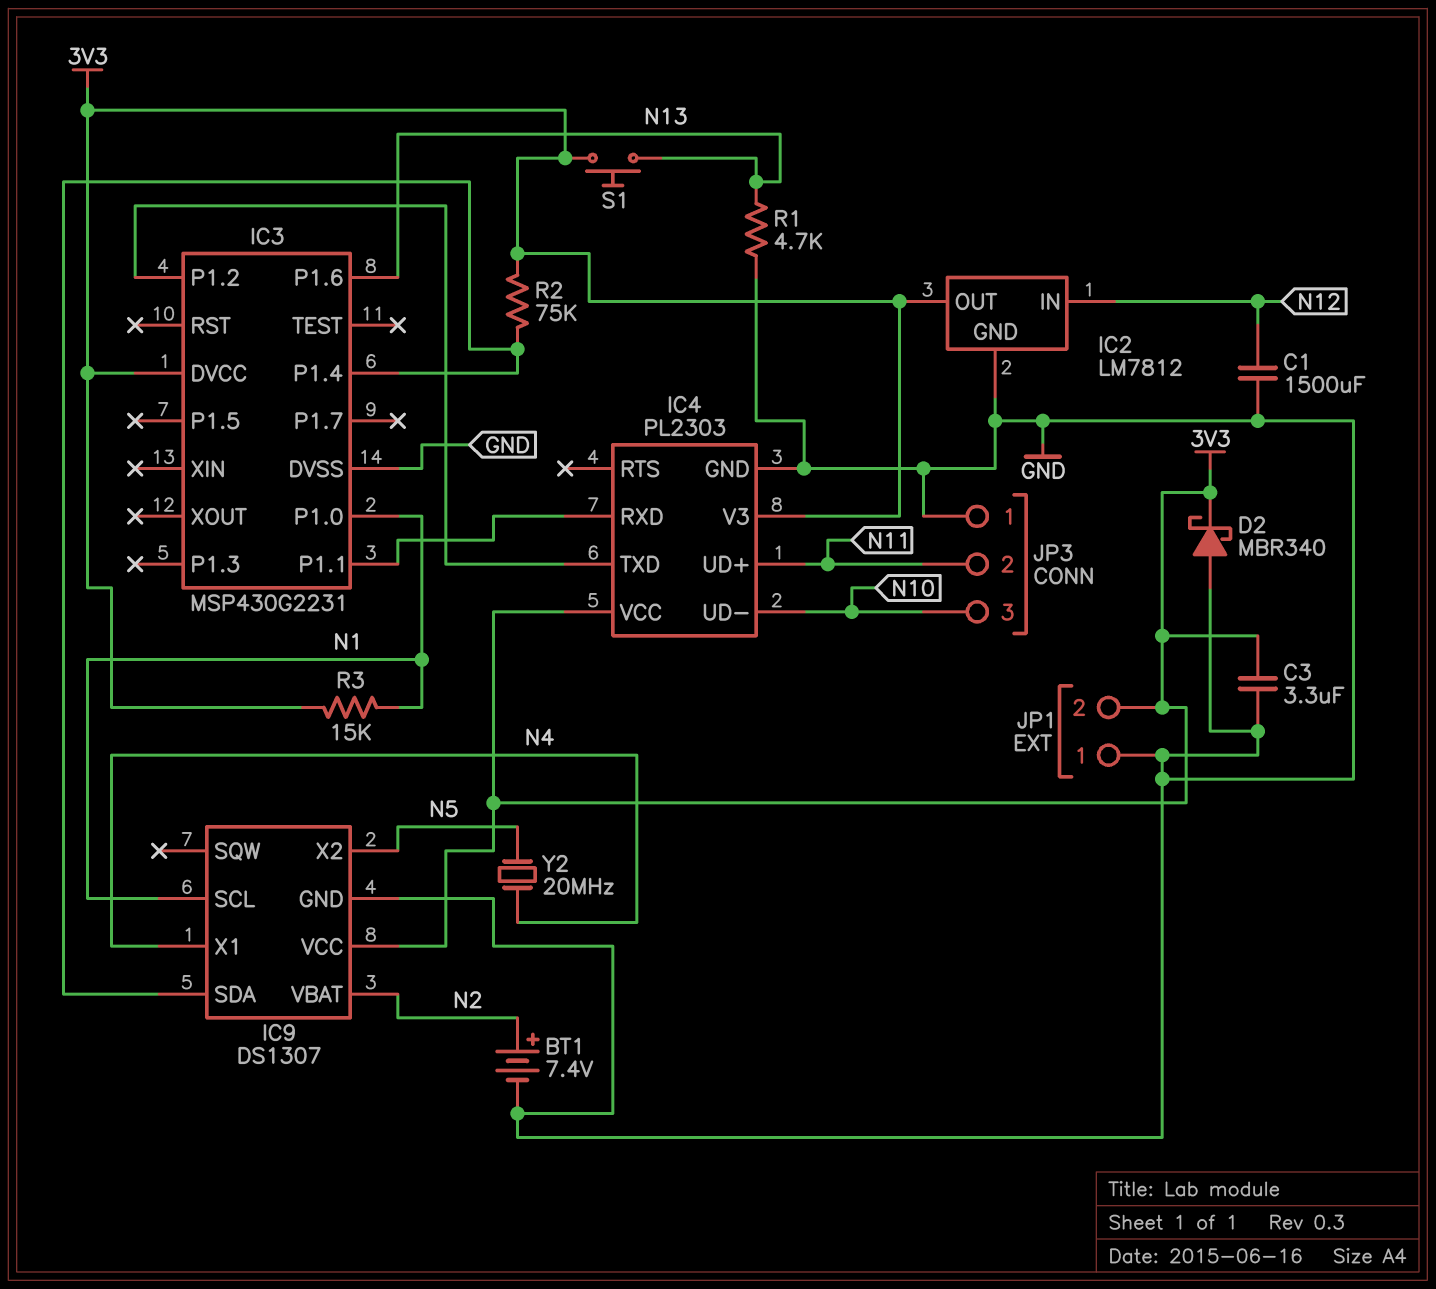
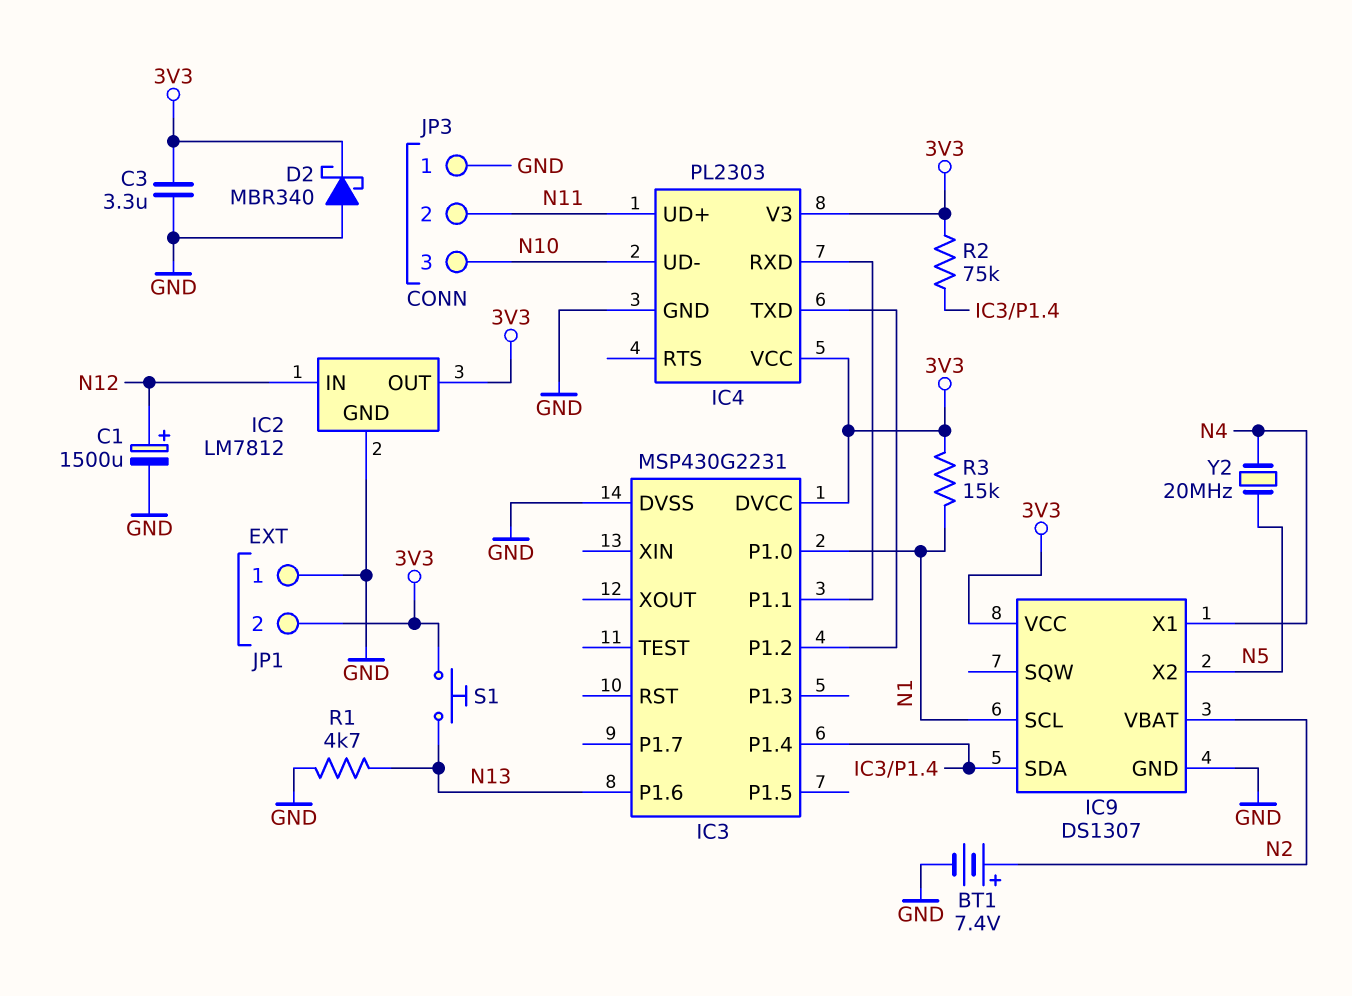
C1: 1500uF (GND, N12) -> 1500uF (plus N12, minus GND)

